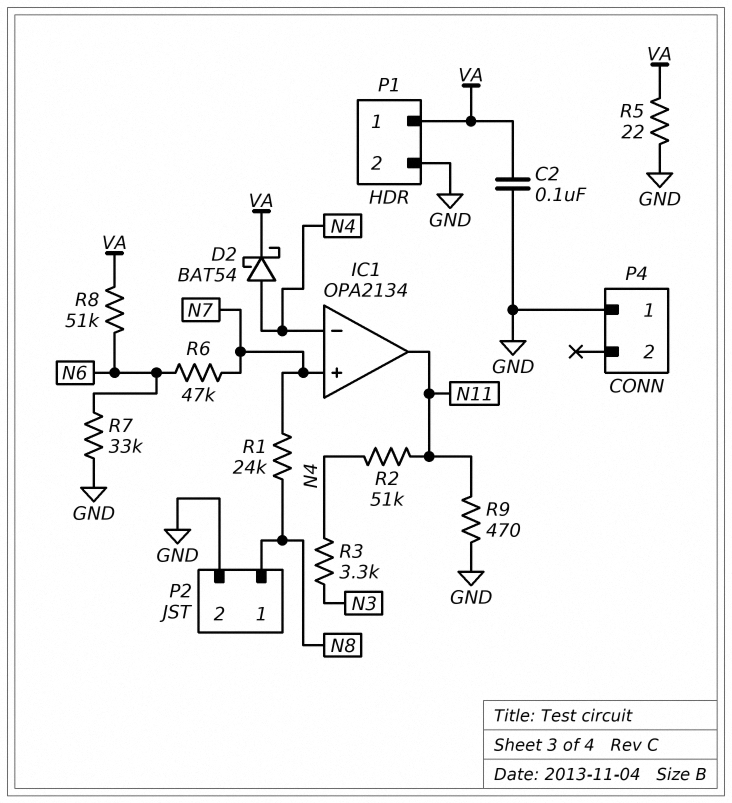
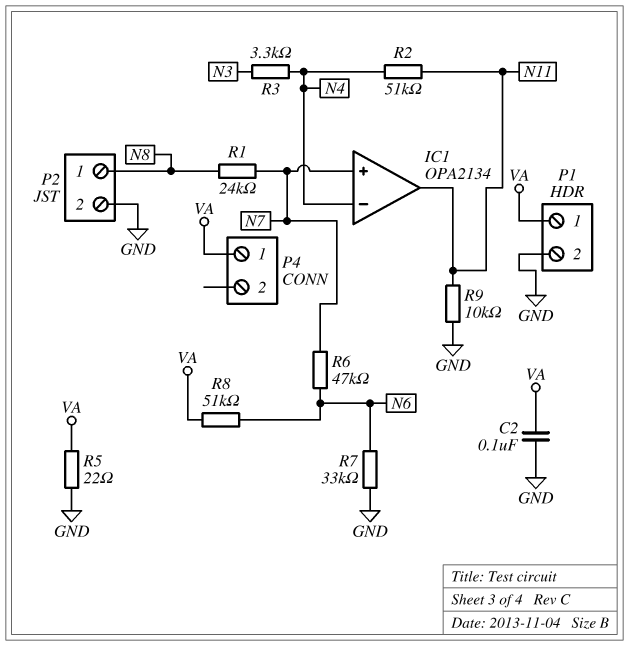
D2: schottky BAT54 (A N4, K VA) -> none
P4 pin 1: GND -> VA
R9: 470 (GND, N11) -> 10k (GND, N11)

